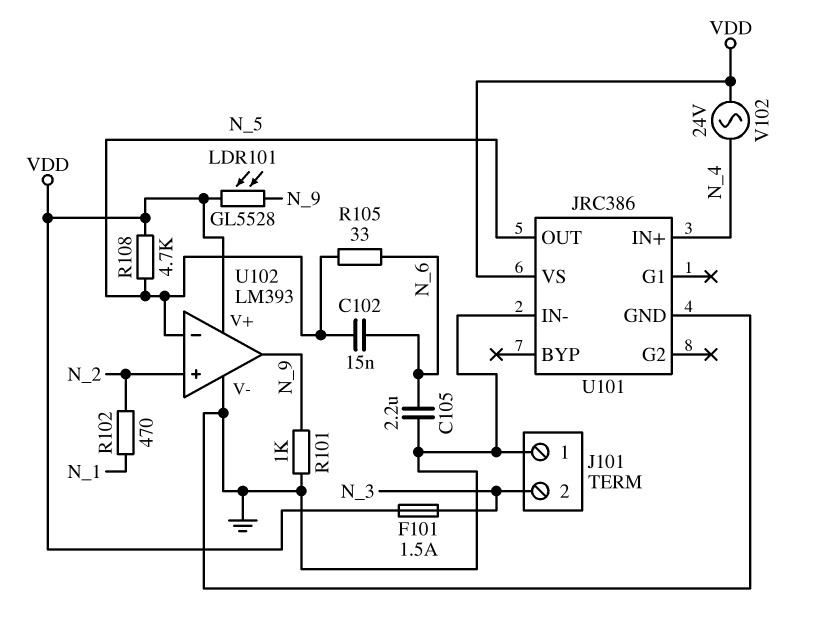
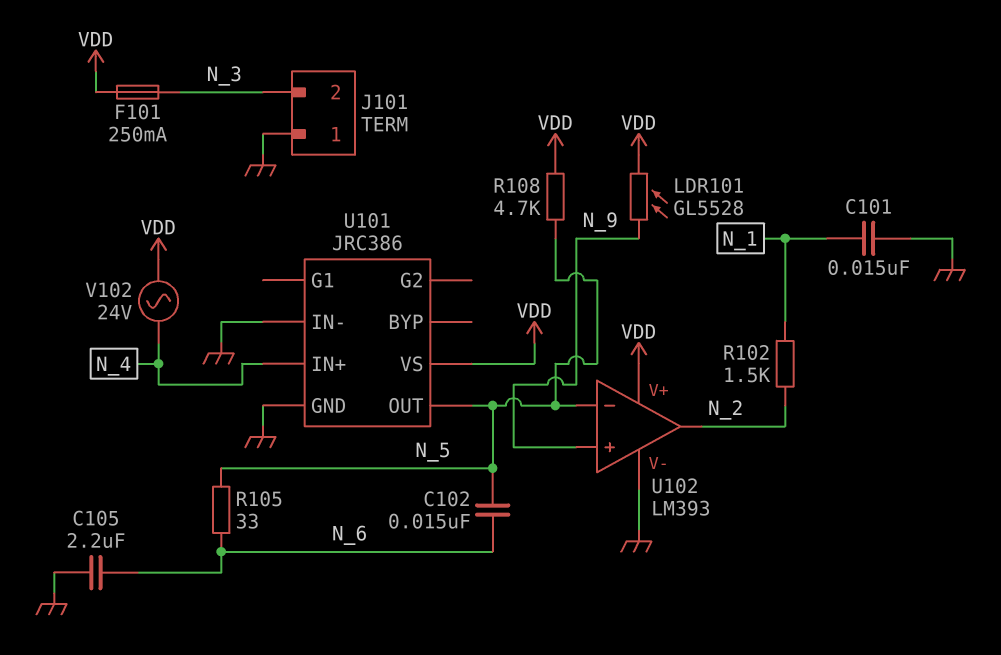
C101: none -> 15nF (GND, N_1)
F101: 1.5A (N_3, VDD) -> 250mA (N_3, VDD)
R101: 1k (GND, N_9) -> none
R102: 470 (N_1, N_2) -> 1.5k (N_1, N_2)
U102 pin in+: N_2 -> N_9
U102 pin out: N_9 -> N_2

